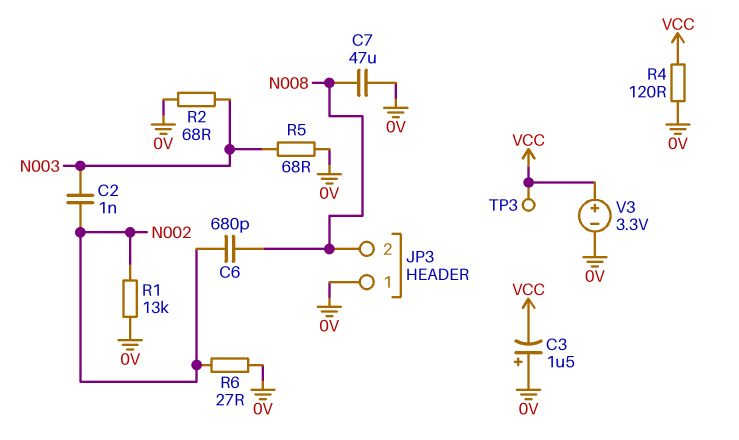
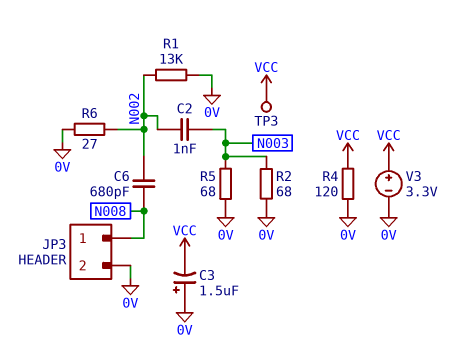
C7: 47uF (0V, N008) -> none
JP3 pin 1: 0V -> N008
JP3 pin 2: N008 -> 0V

